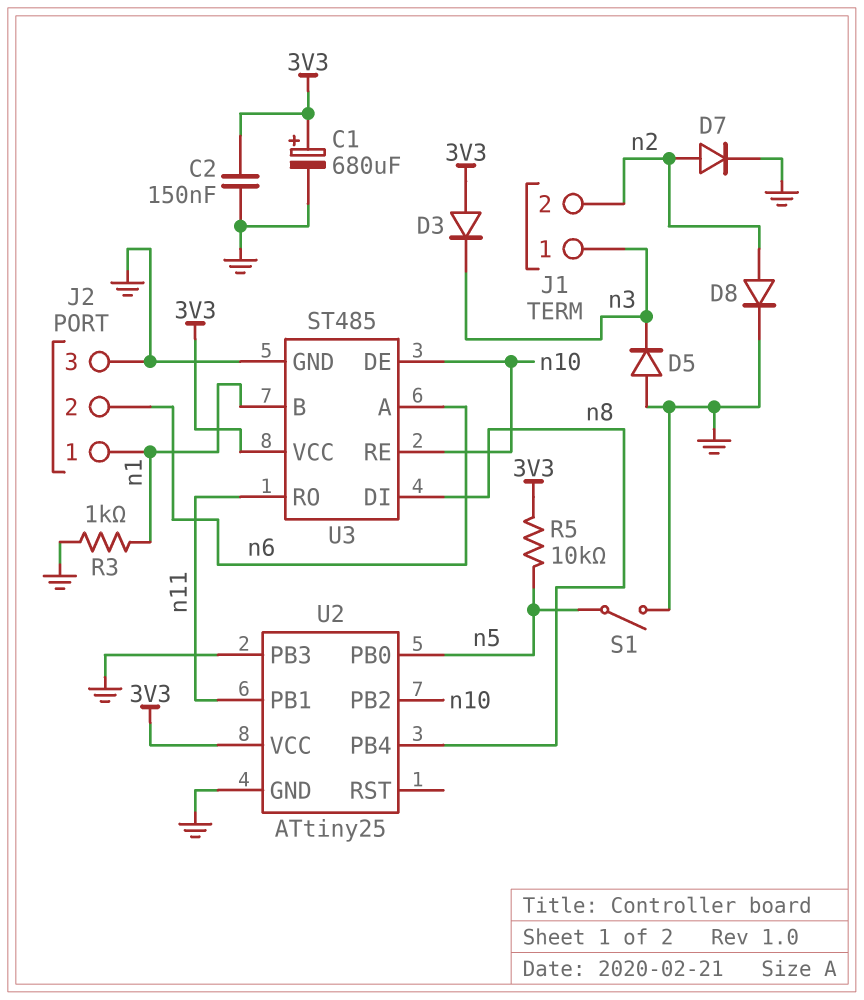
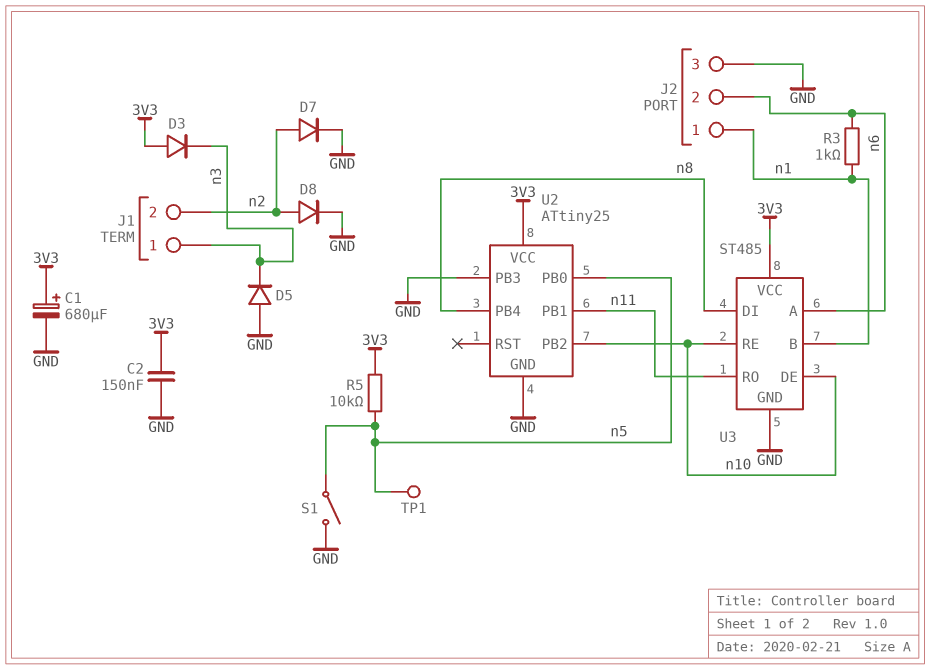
R3: 1k (GND, n1) -> 1k (n1, n6)
TP1: none -> test point (n5)

